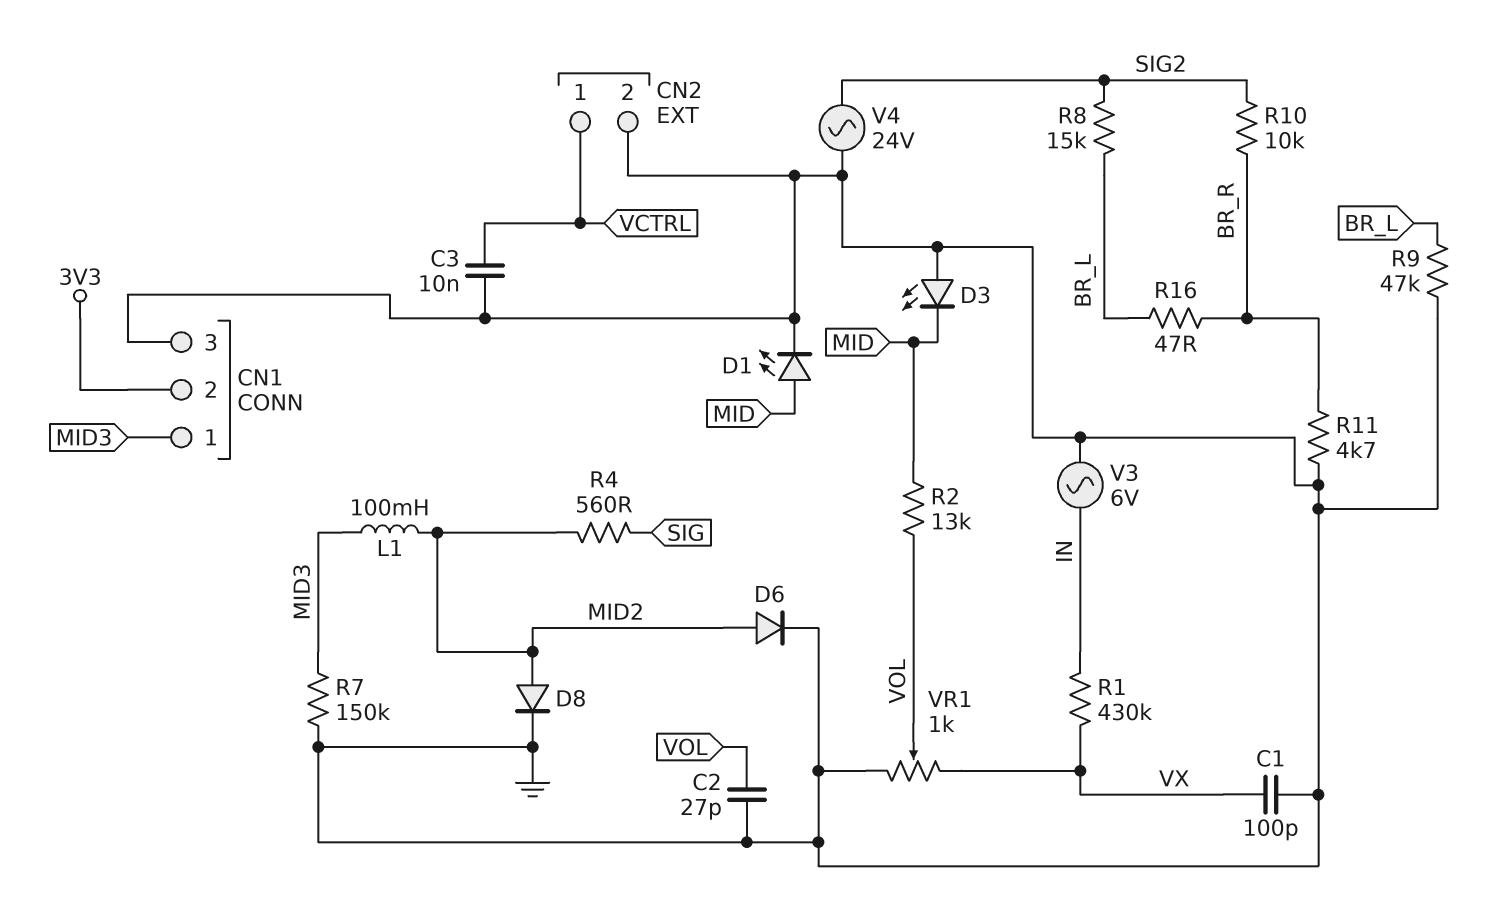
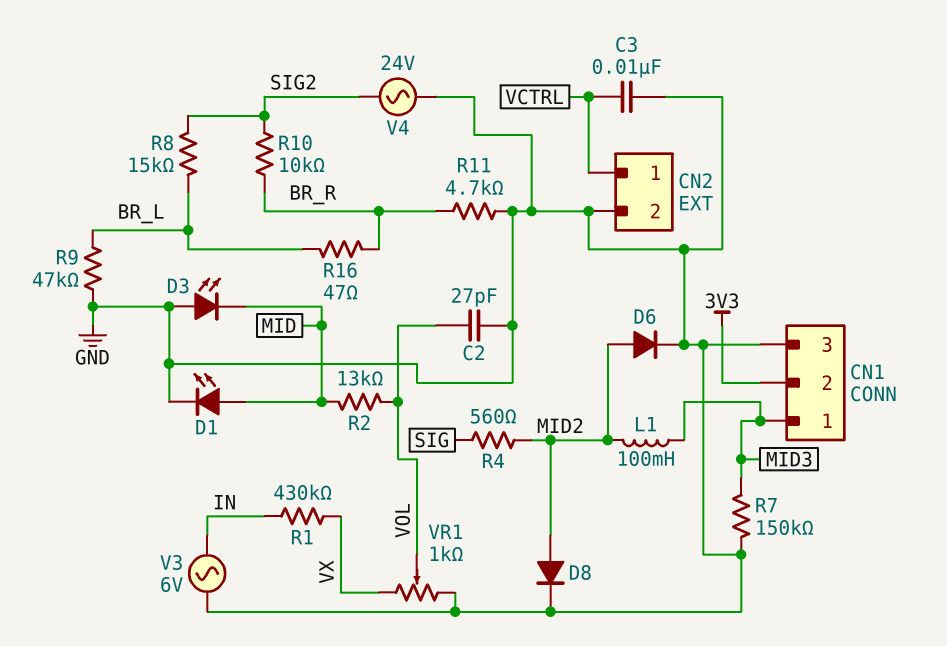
C1: 100pF (GND, VX) -> none

